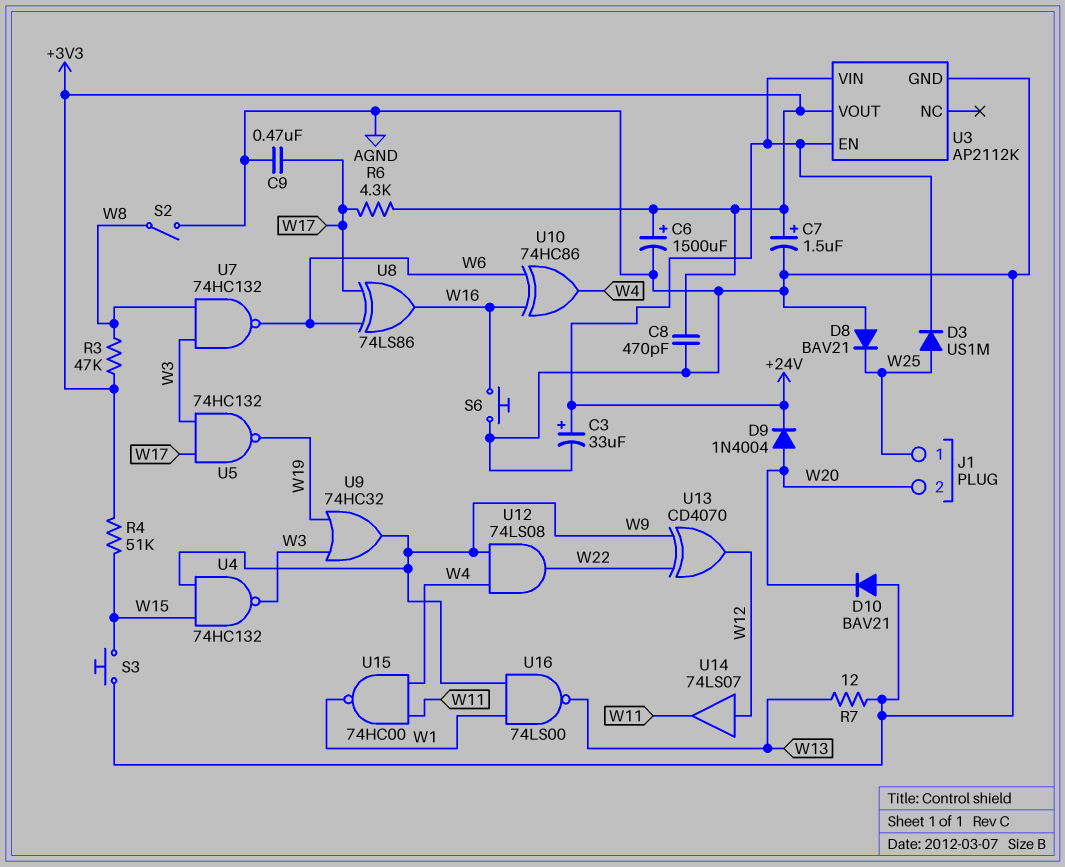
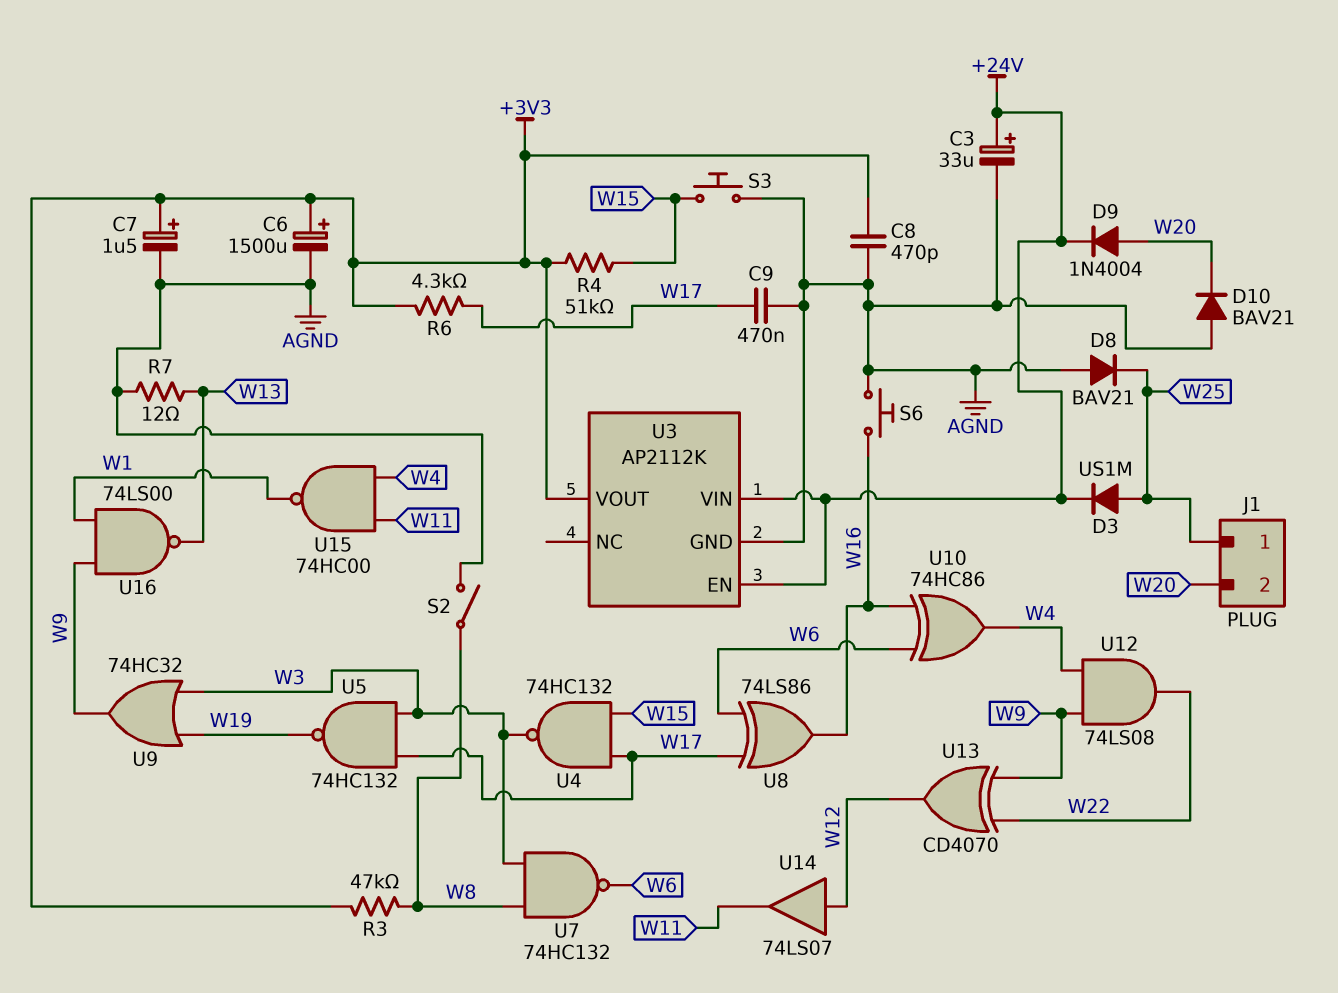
U4: NAND 74HC132 (in W9, in W15, out W3) -> NAND 74HC132 (in W15, in W17, out W3)

